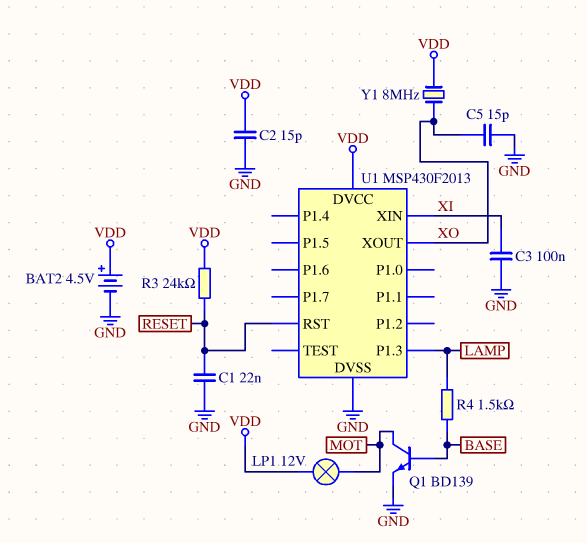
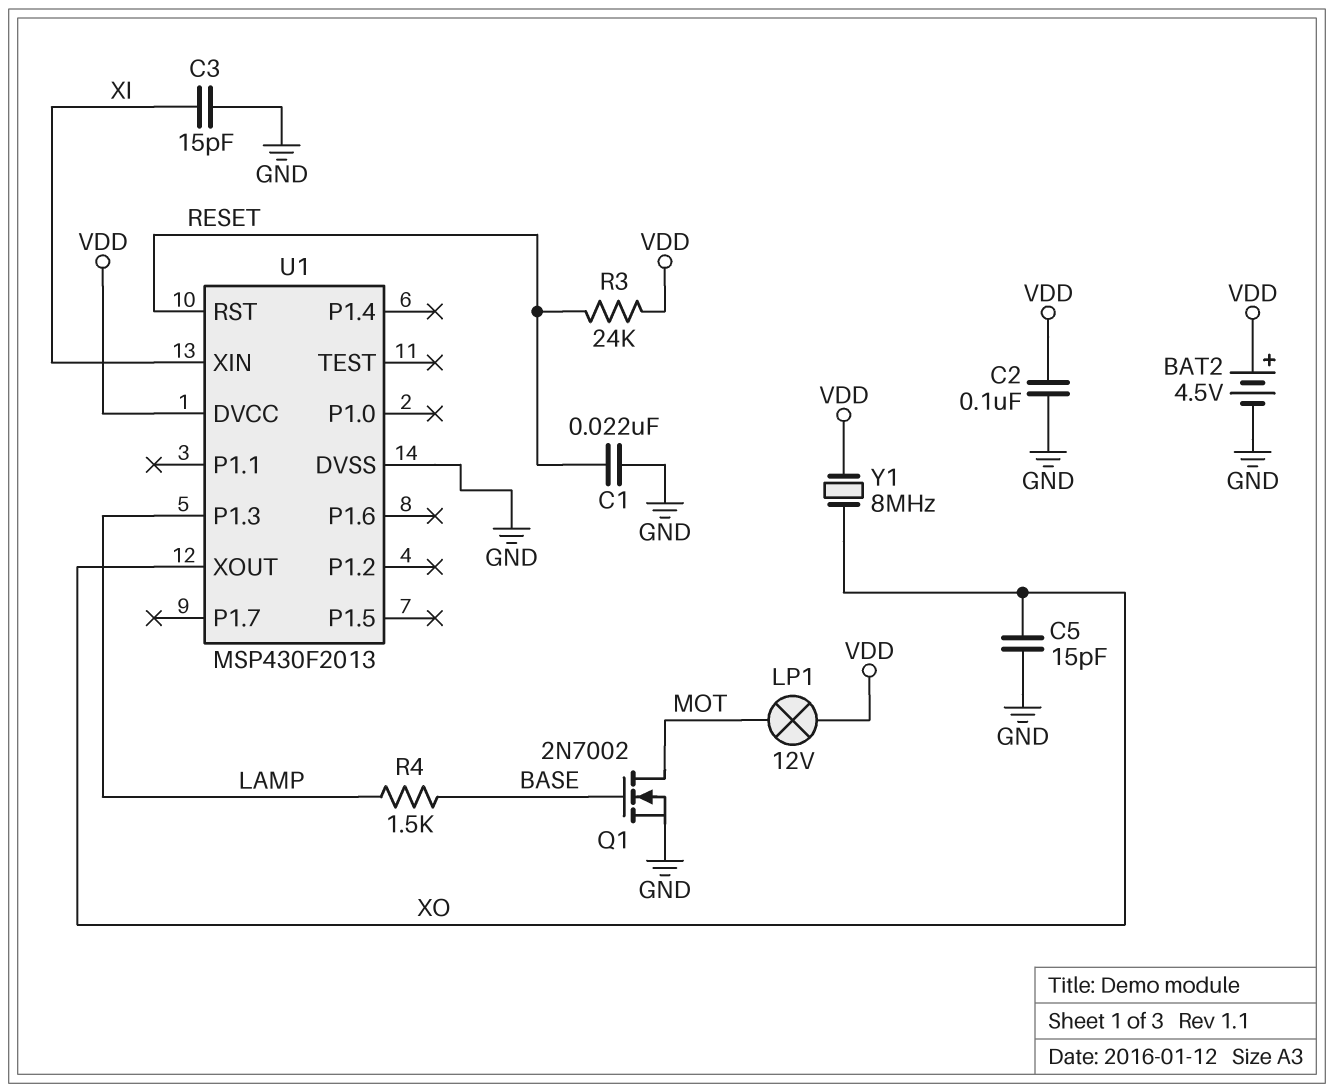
C2: 15pF (GND, VDD) -> 100nF (GND, VDD)
C3: 100nF (GND, XI) -> 15pF (GND, XI)
Q1: NPN BD139 (B BASE, C MOT, E GND) -> NMOS 2N7002 (G BASE, D MOT, S GND)

